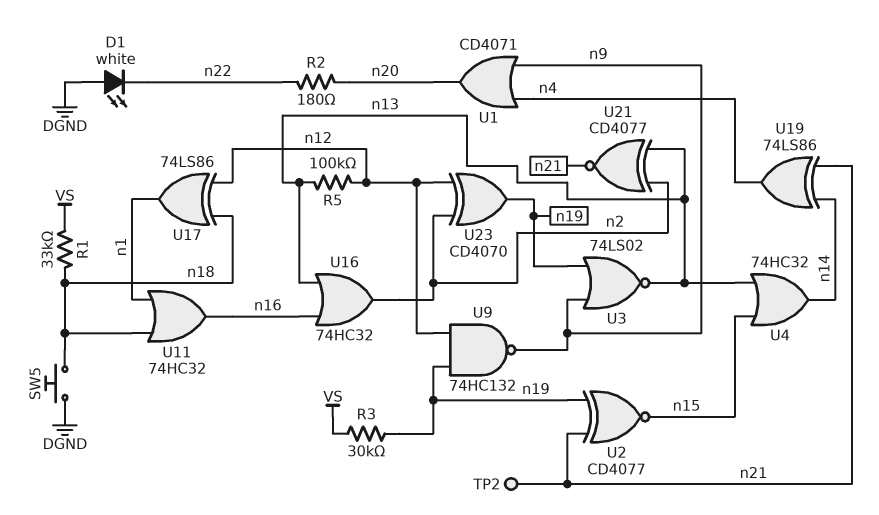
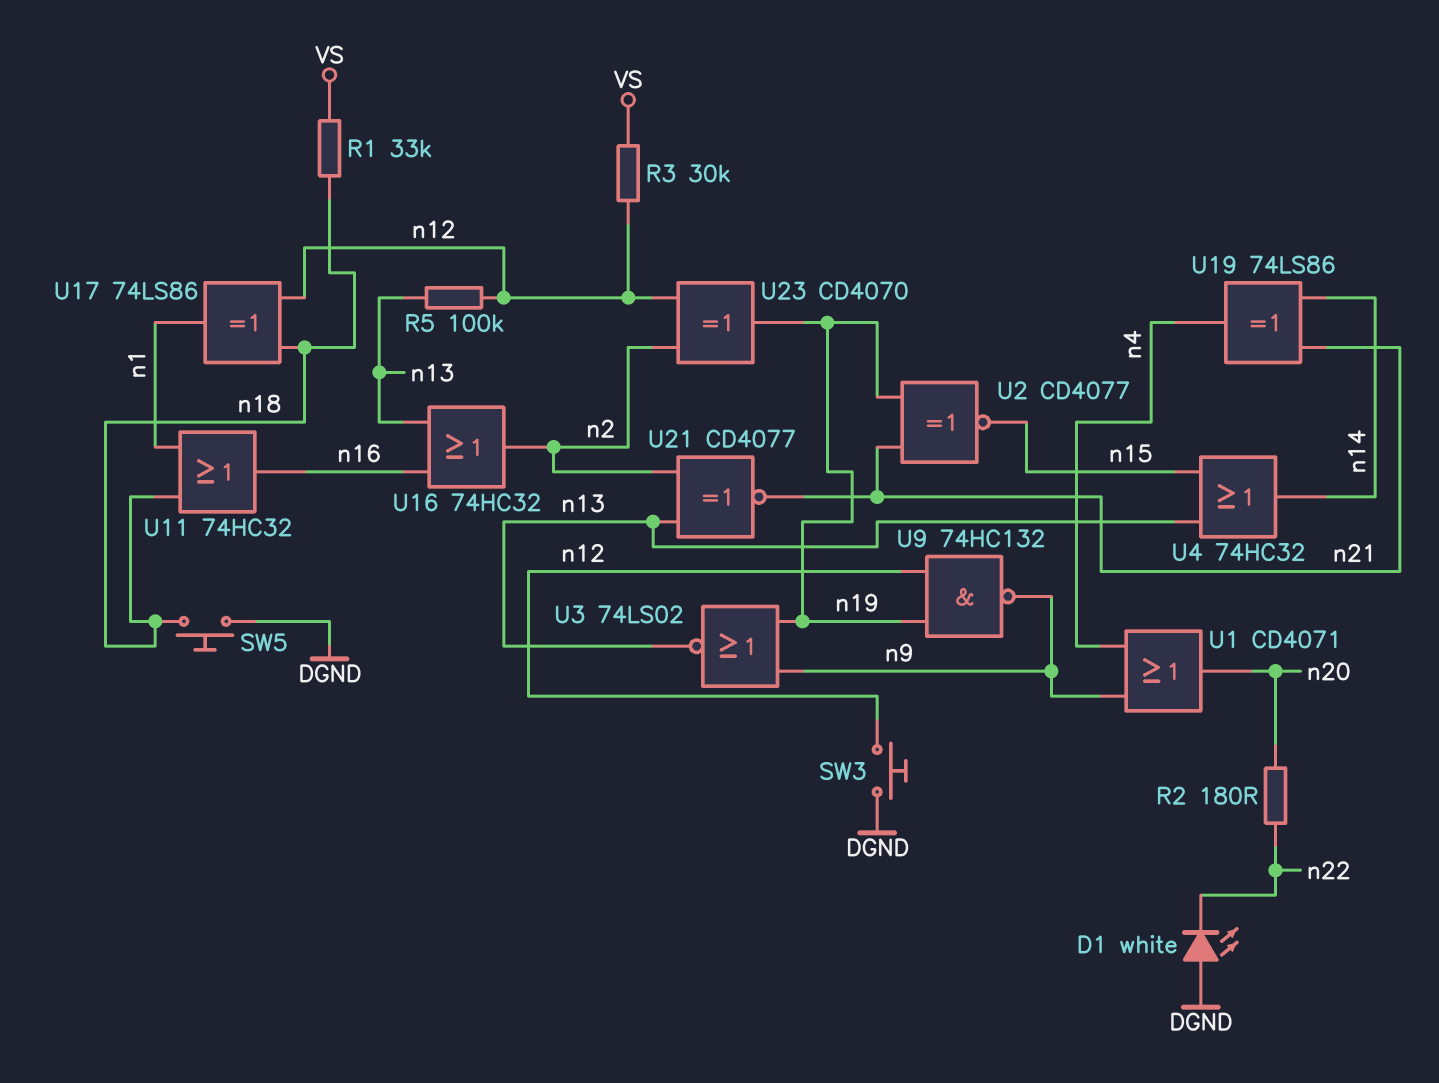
R3: 30k (VS, n19) -> 30k (VS, n12)
SW3: none -> button (DGND, n12)
TP2: test point (n21) -> none

